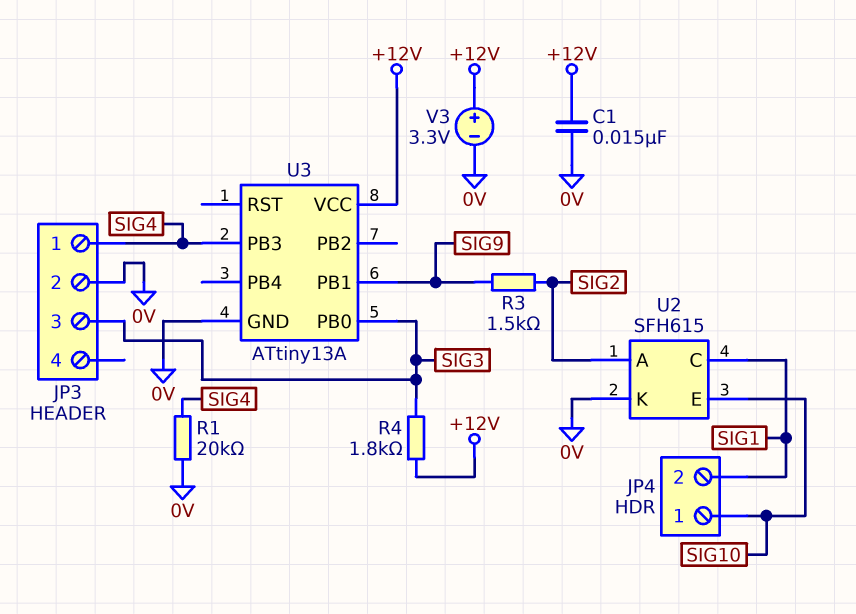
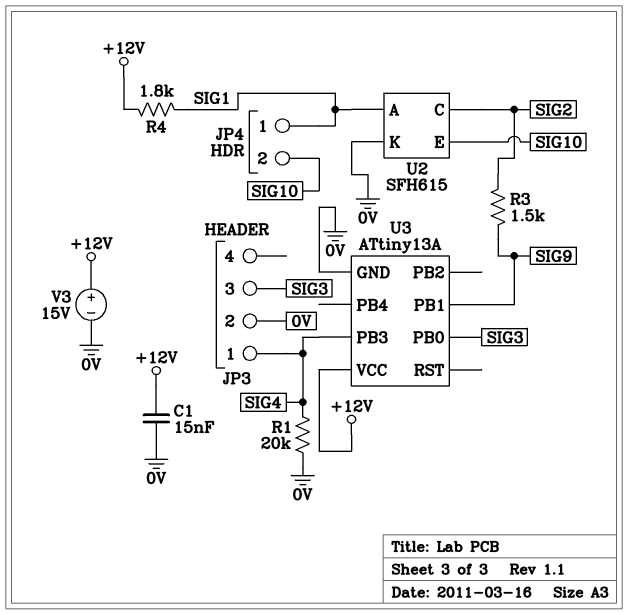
JP4 pin 1: SIG10 -> SIG1
JP4 pin 2: SIG1 -> SIG10
R4: 1.8k (+12V, SIG3) -> 1.8k (+12V, SIG1)
U2 pin A: SIG2 -> SIG1
U2 pin C: SIG1 -> SIG2
V3: 3.3V (plus +12V, minus 0V) -> 15V (plus +12V, minus 0V)

